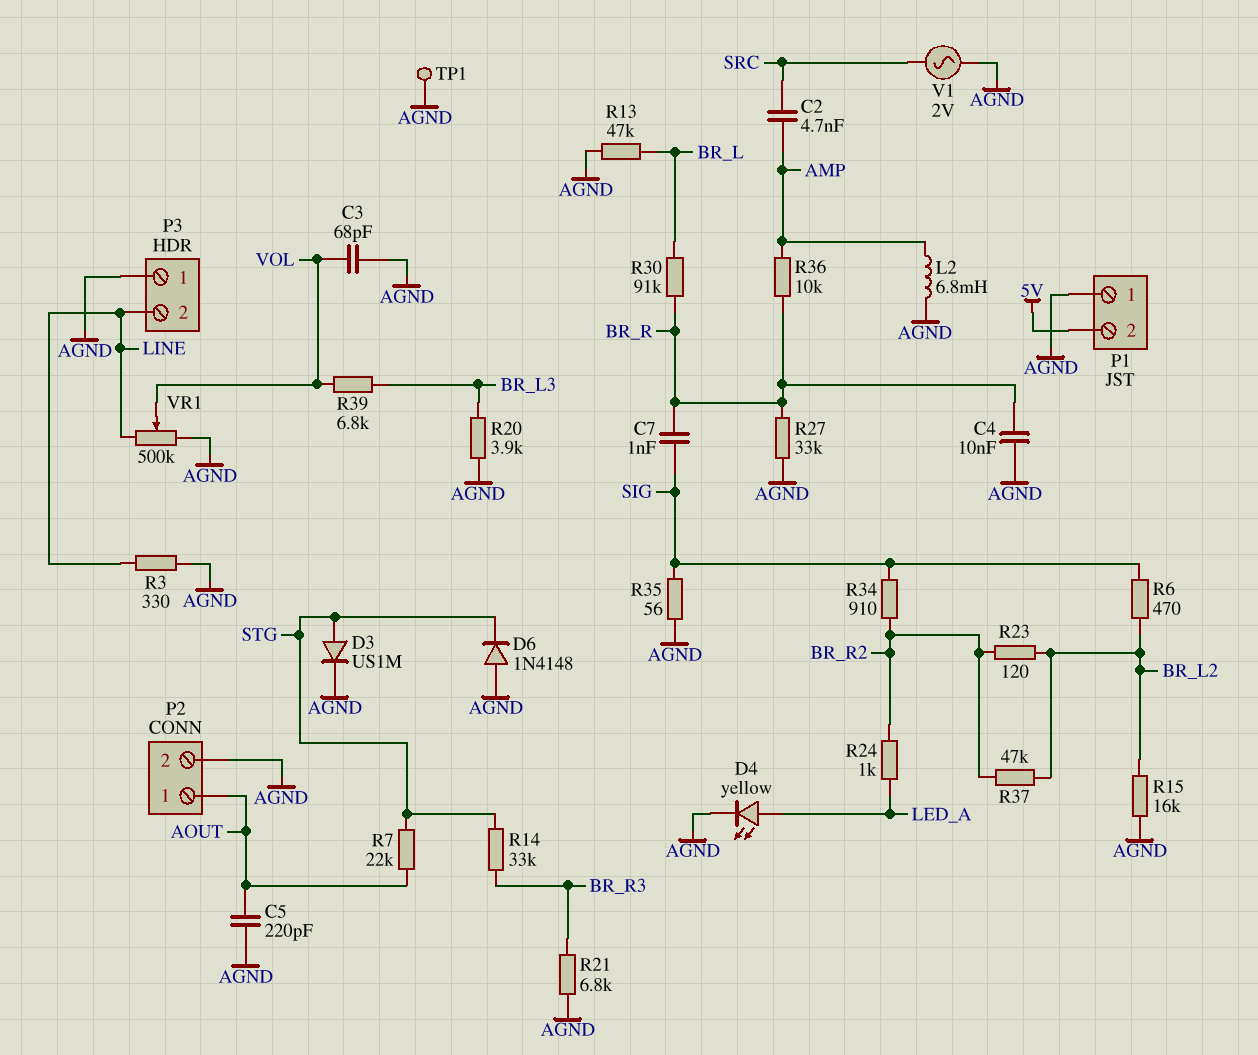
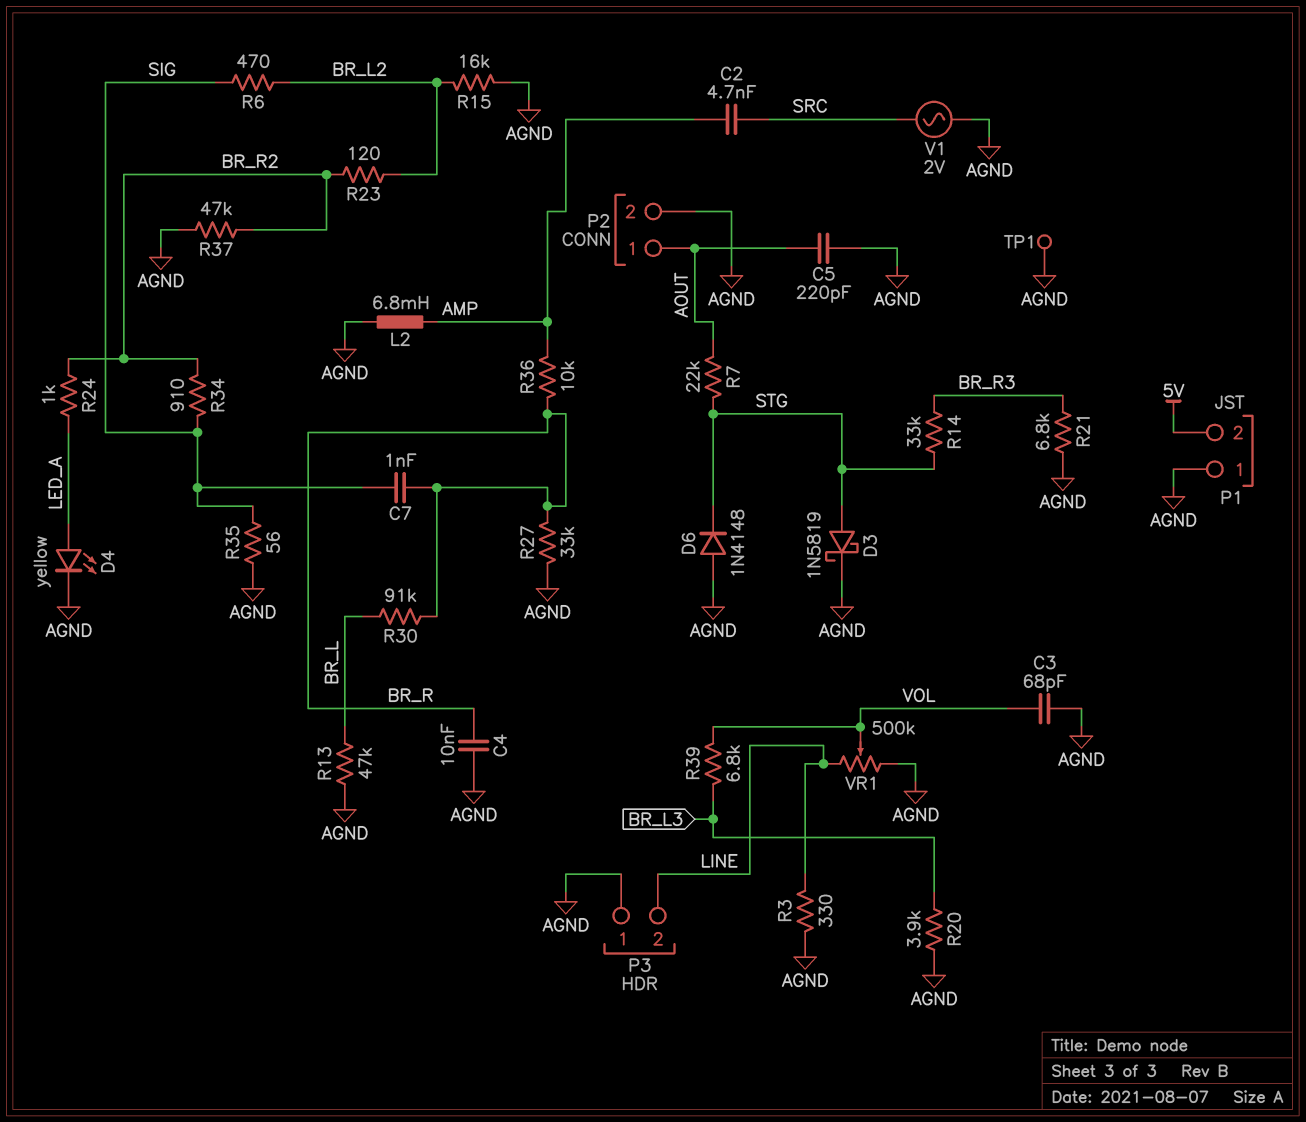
D3: diode US1M (A STG, K AGND) -> schottky 1N5819 (A STG, K AGND)
R37: 47k (BR_L2, BR_R2) -> 47k (AGND, BR_R2)

